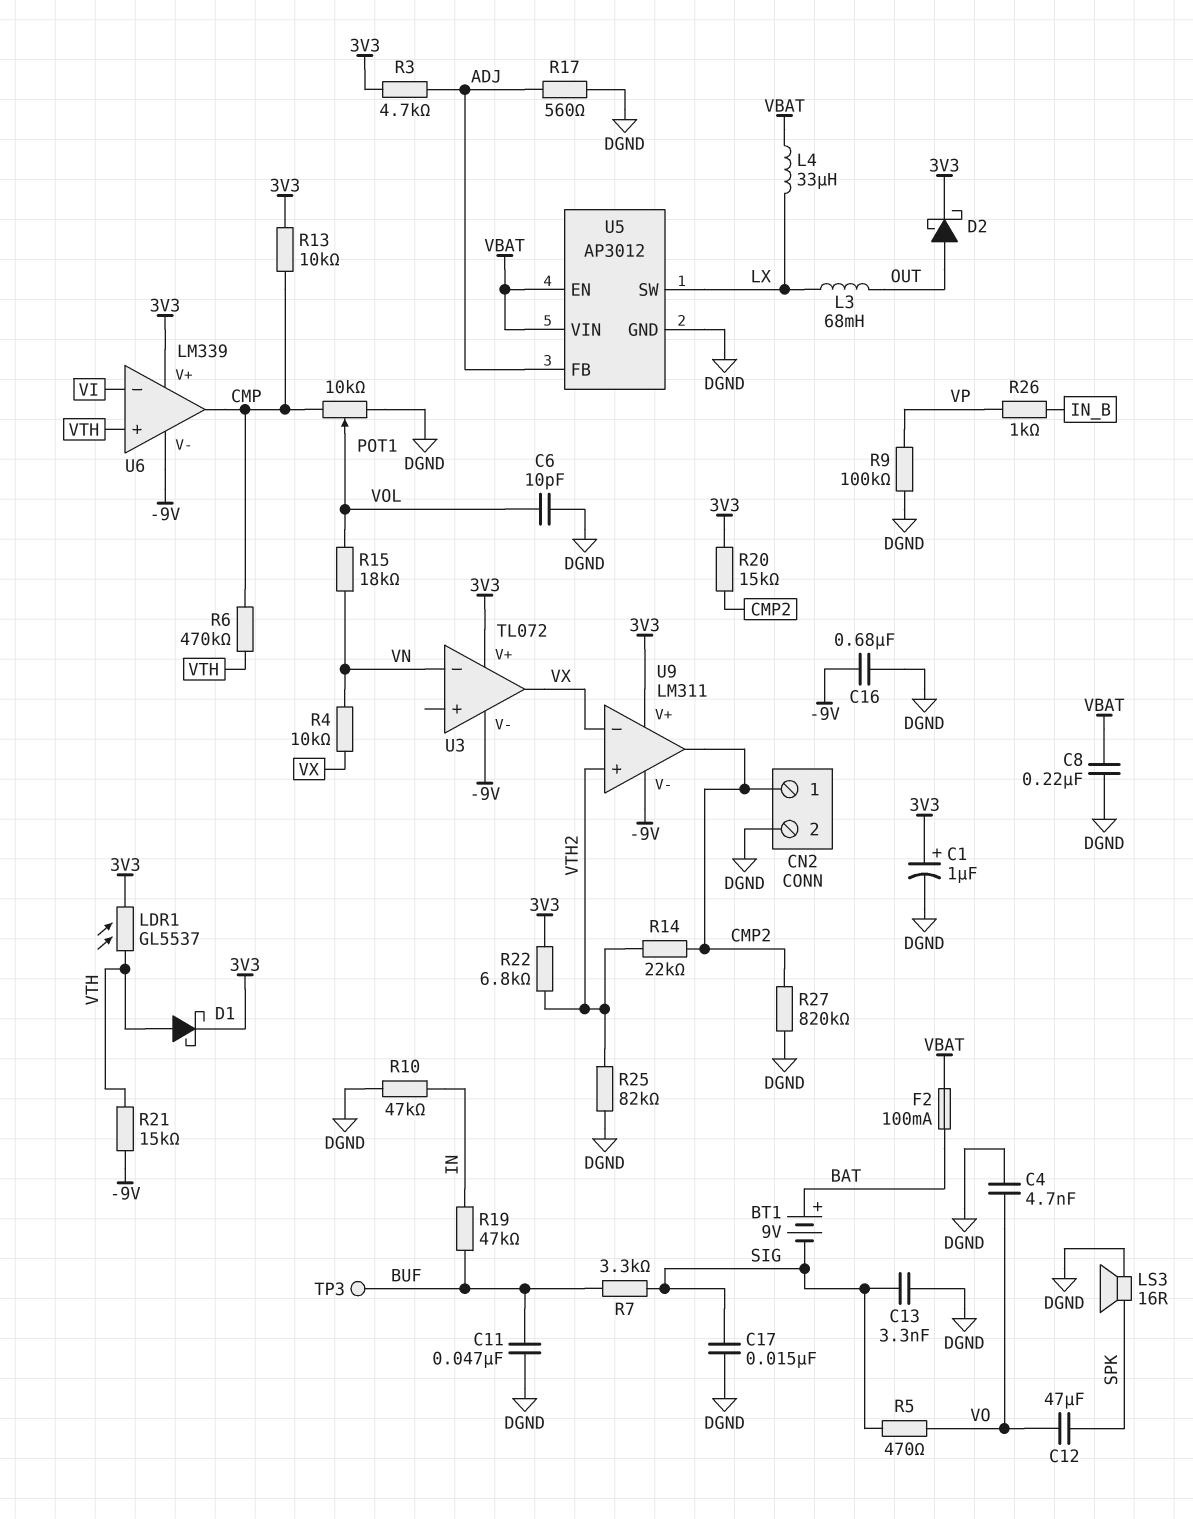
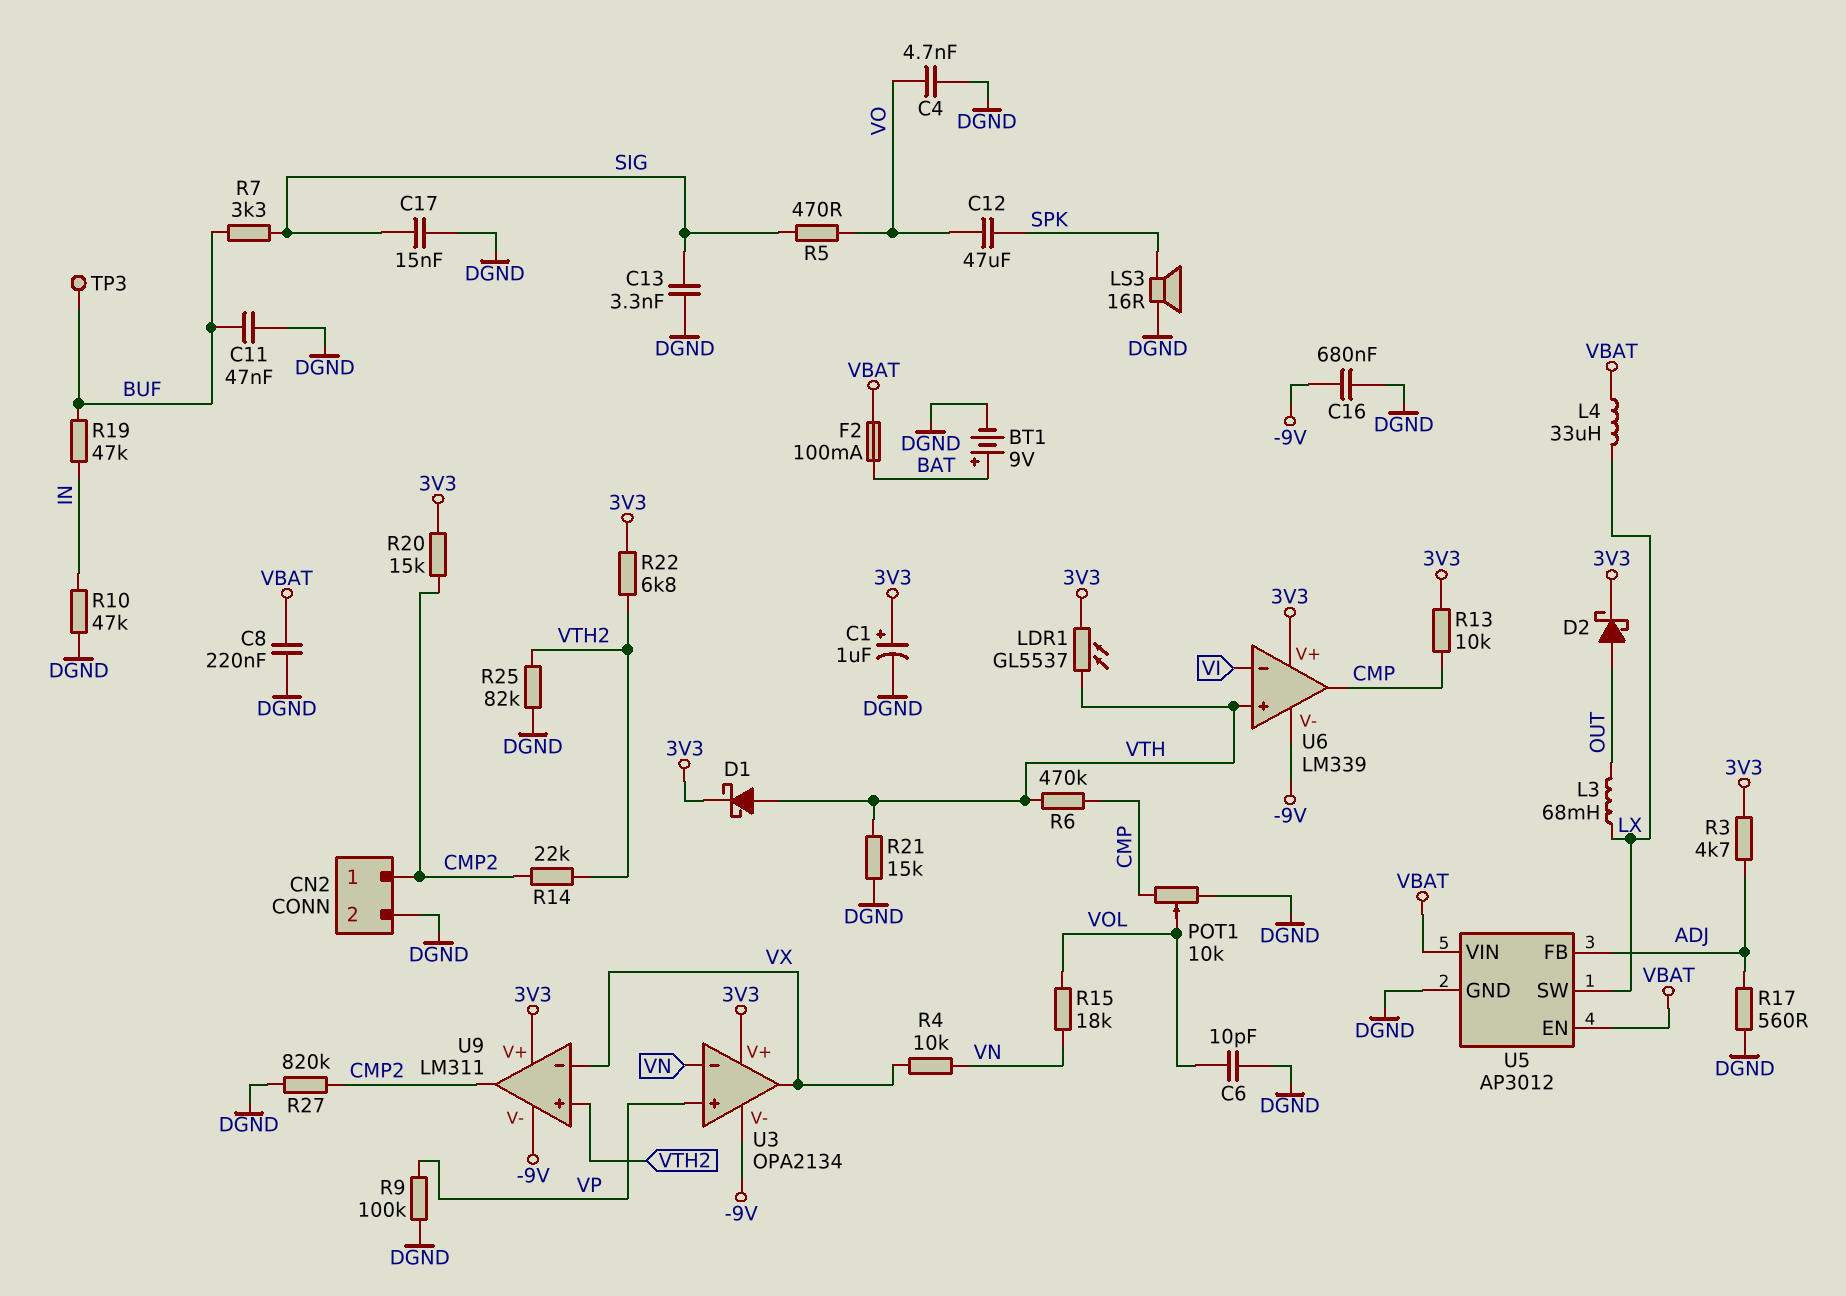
BT1: 9V (plus BAT, minus SIG) -> 9V (plus BAT, minus DGND)
R21: 15k (-9V, VTH) -> 15k (DGND, VTH)
R26: 1k (IN_B, VP) -> none
U3: TL072 -> OPA2134
U3 pin in+: none -> VP

